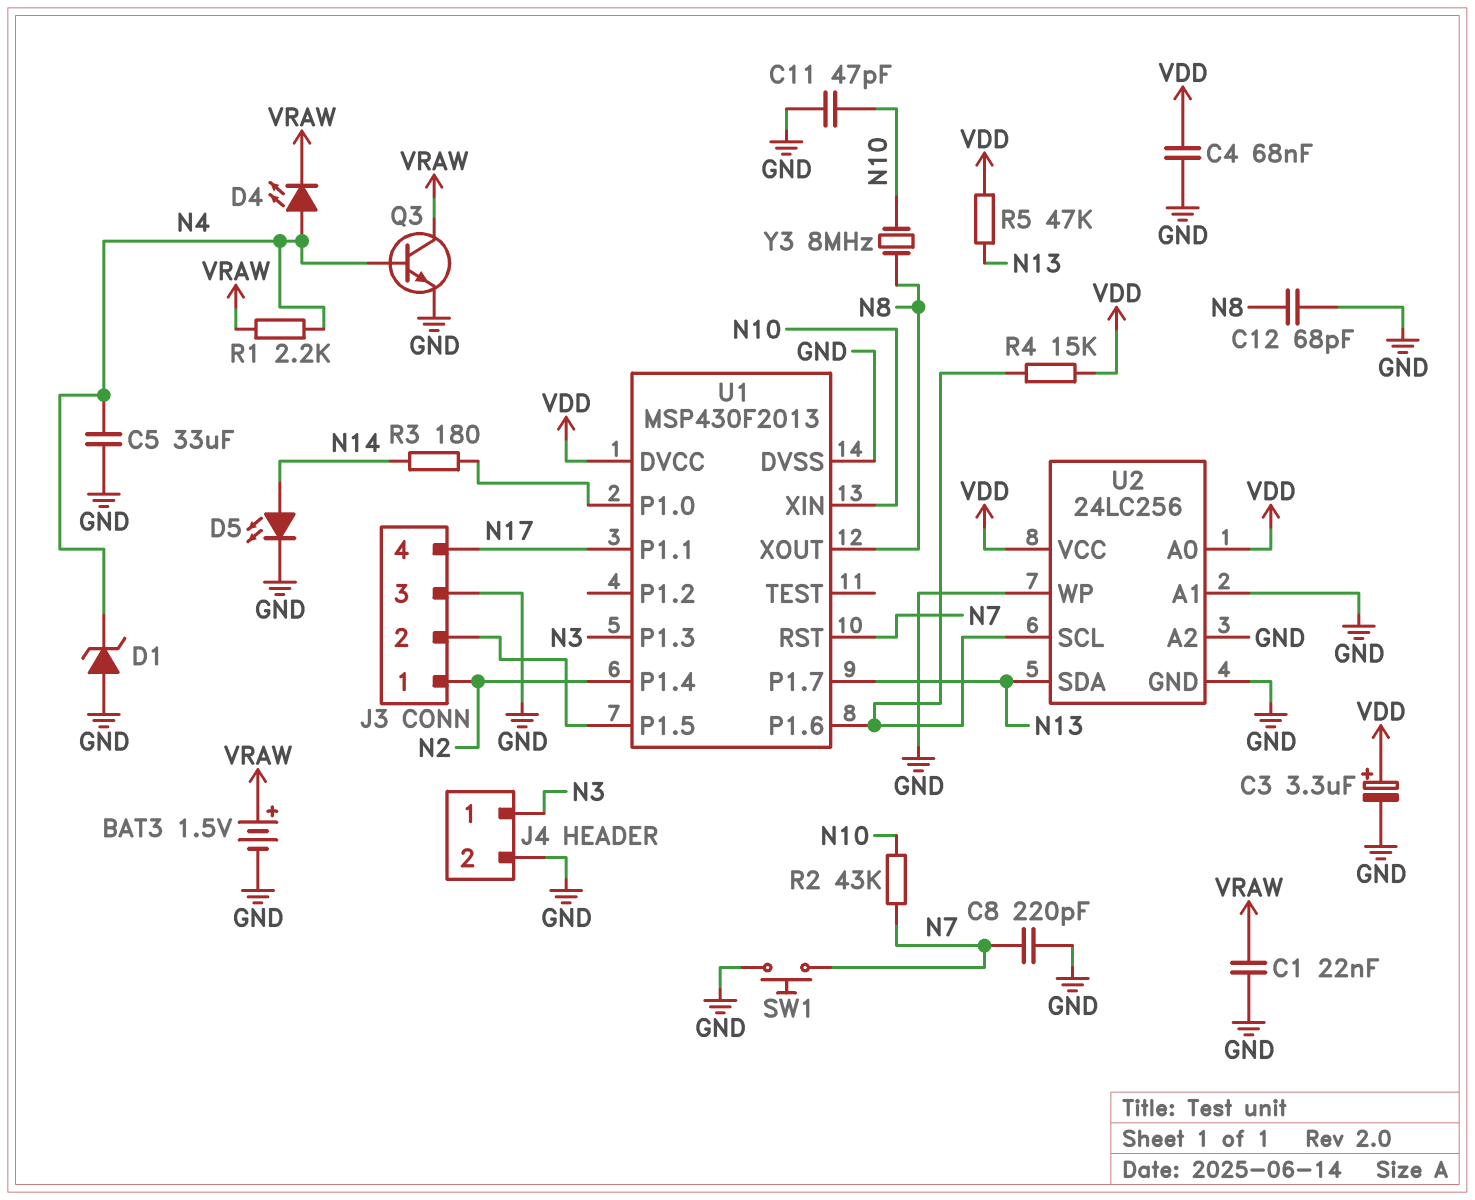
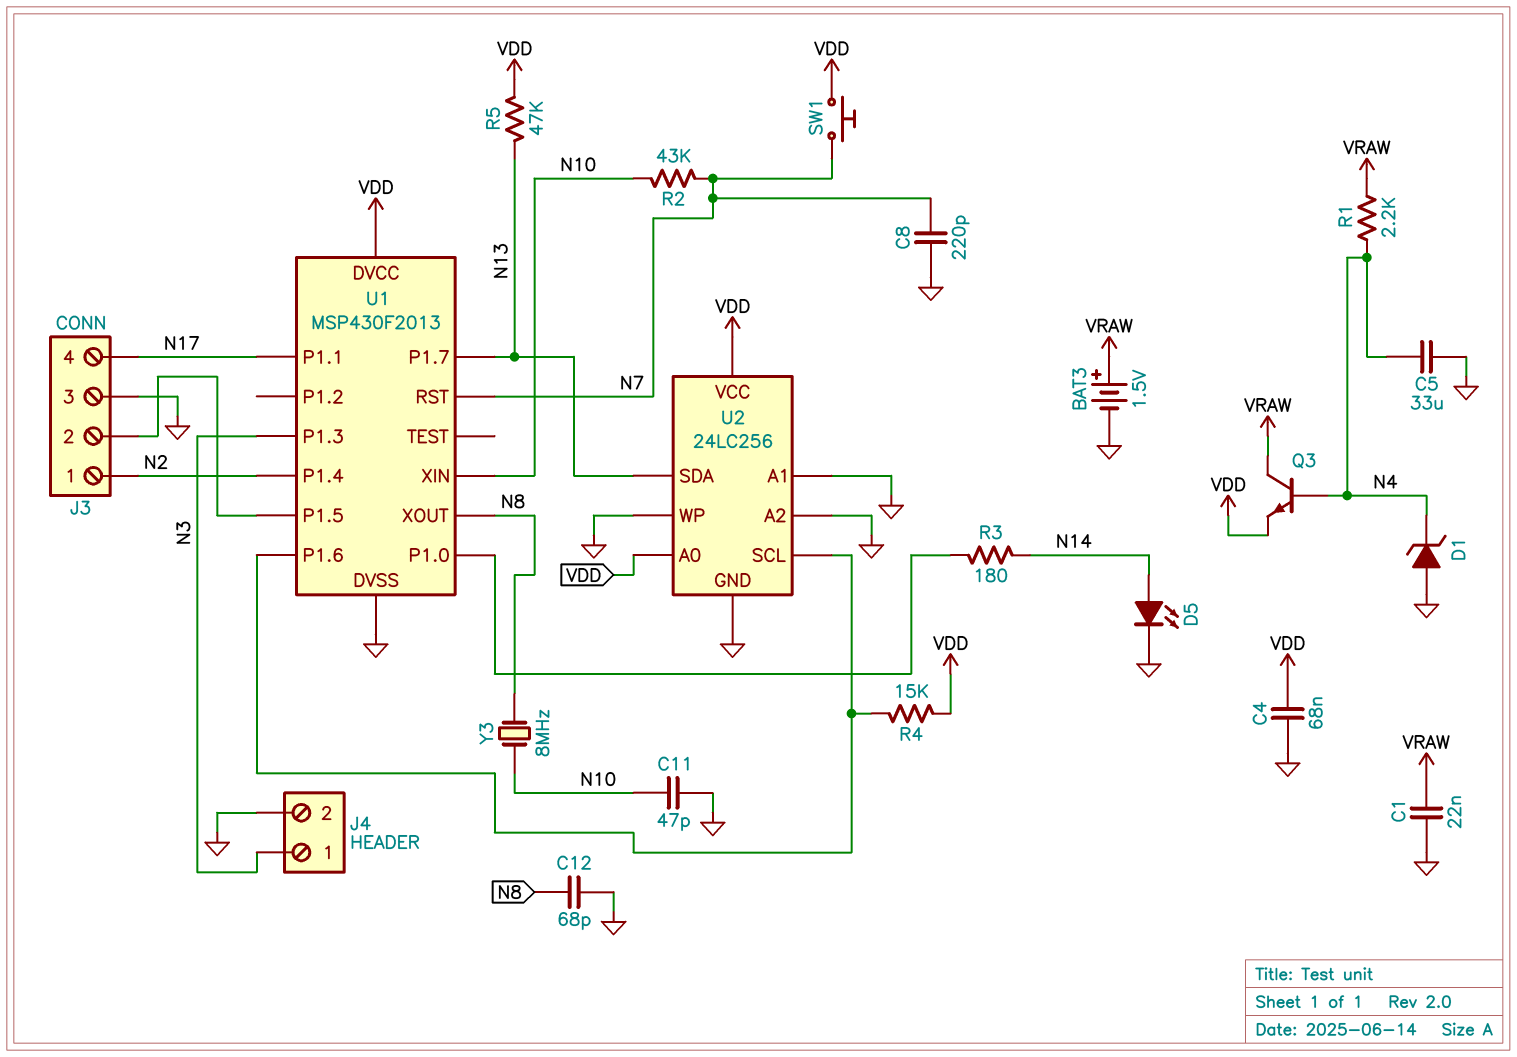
C3: 3.3uF (plus VDD, minus GND) -> none
D4: LED (A N4, K VRAW) -> none
Q3: NPN (B N4, C VRAW, E GND) -> NPN (B N4, C VRAW, E VDD)
SW1: button (GND, N7) -> button (N7, VDD)

